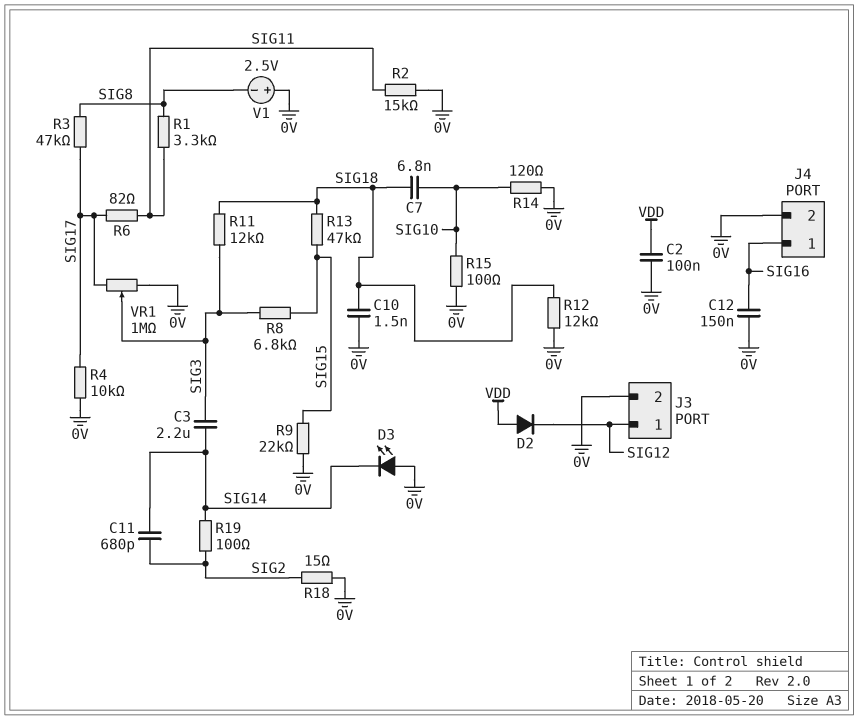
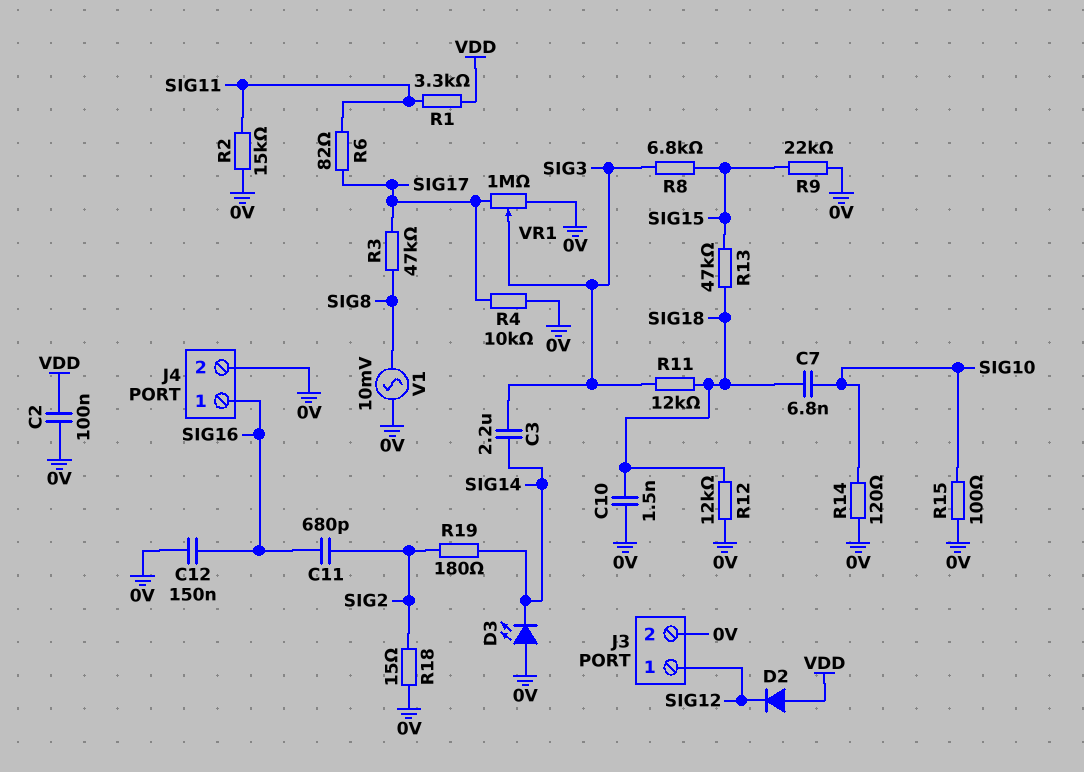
C11: 680pF (SIG2, SIG14) -> 680pF (SIG2, SIG16)
R1: 3.3k (SIG8, SIG11) -> 3.3k (SIG11, VDD)
R19: 100 (SIG2, SIG14) -> 180 (SIG2, SIG14)
V1: 2.5V (plus 0V, minus SIG8) -> AC 10mV (0V, SIG8)

